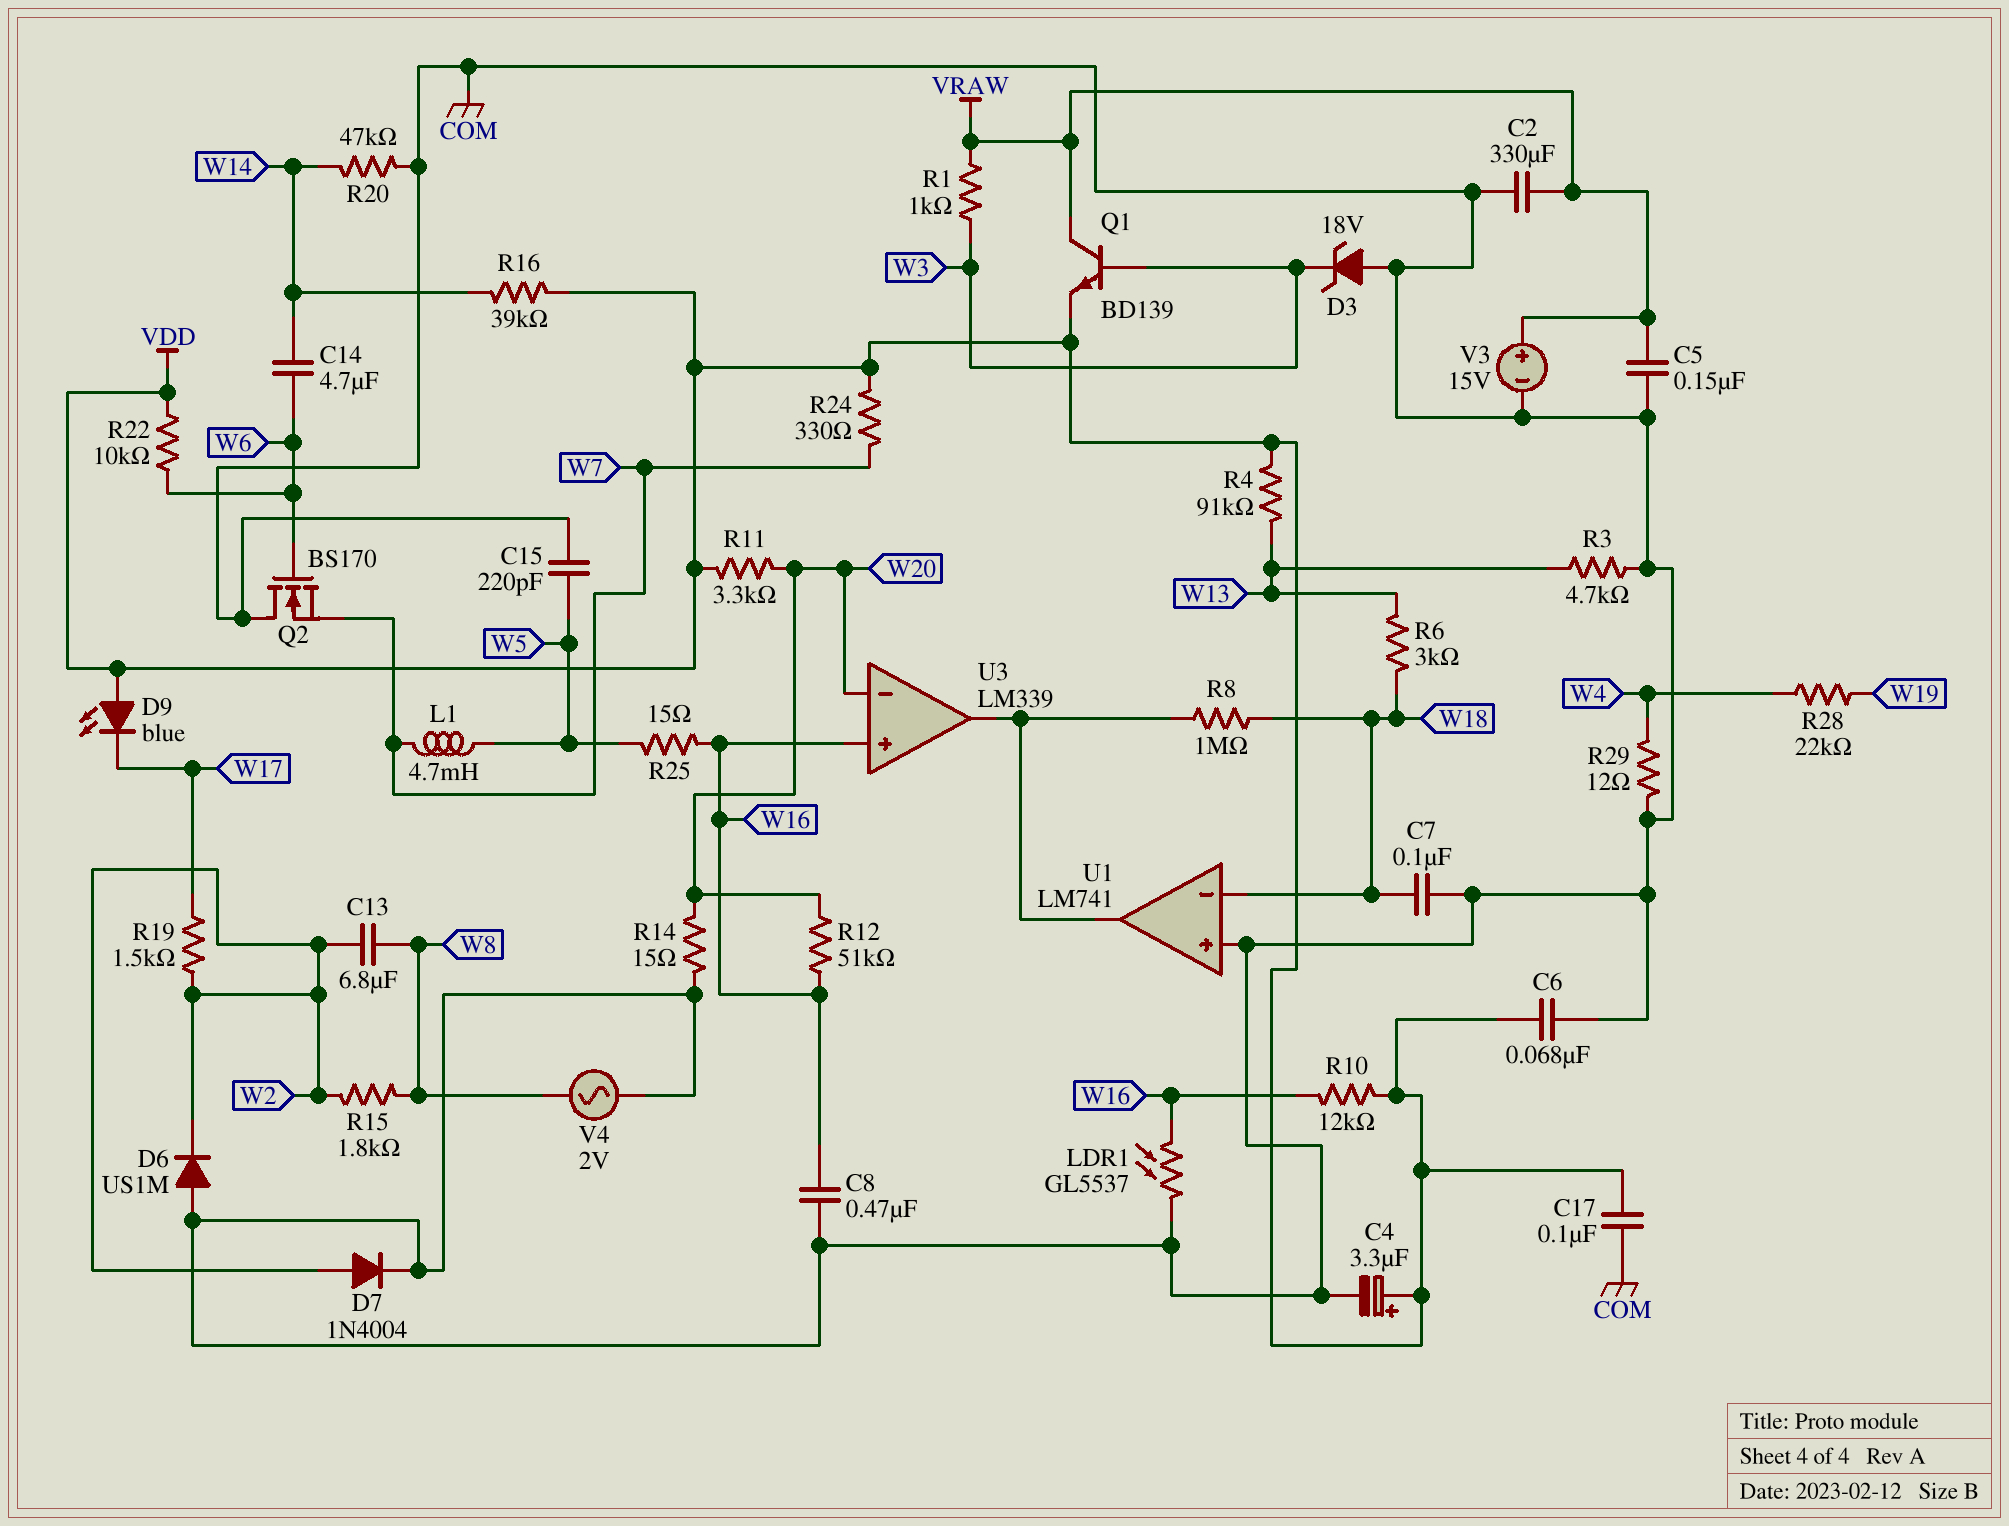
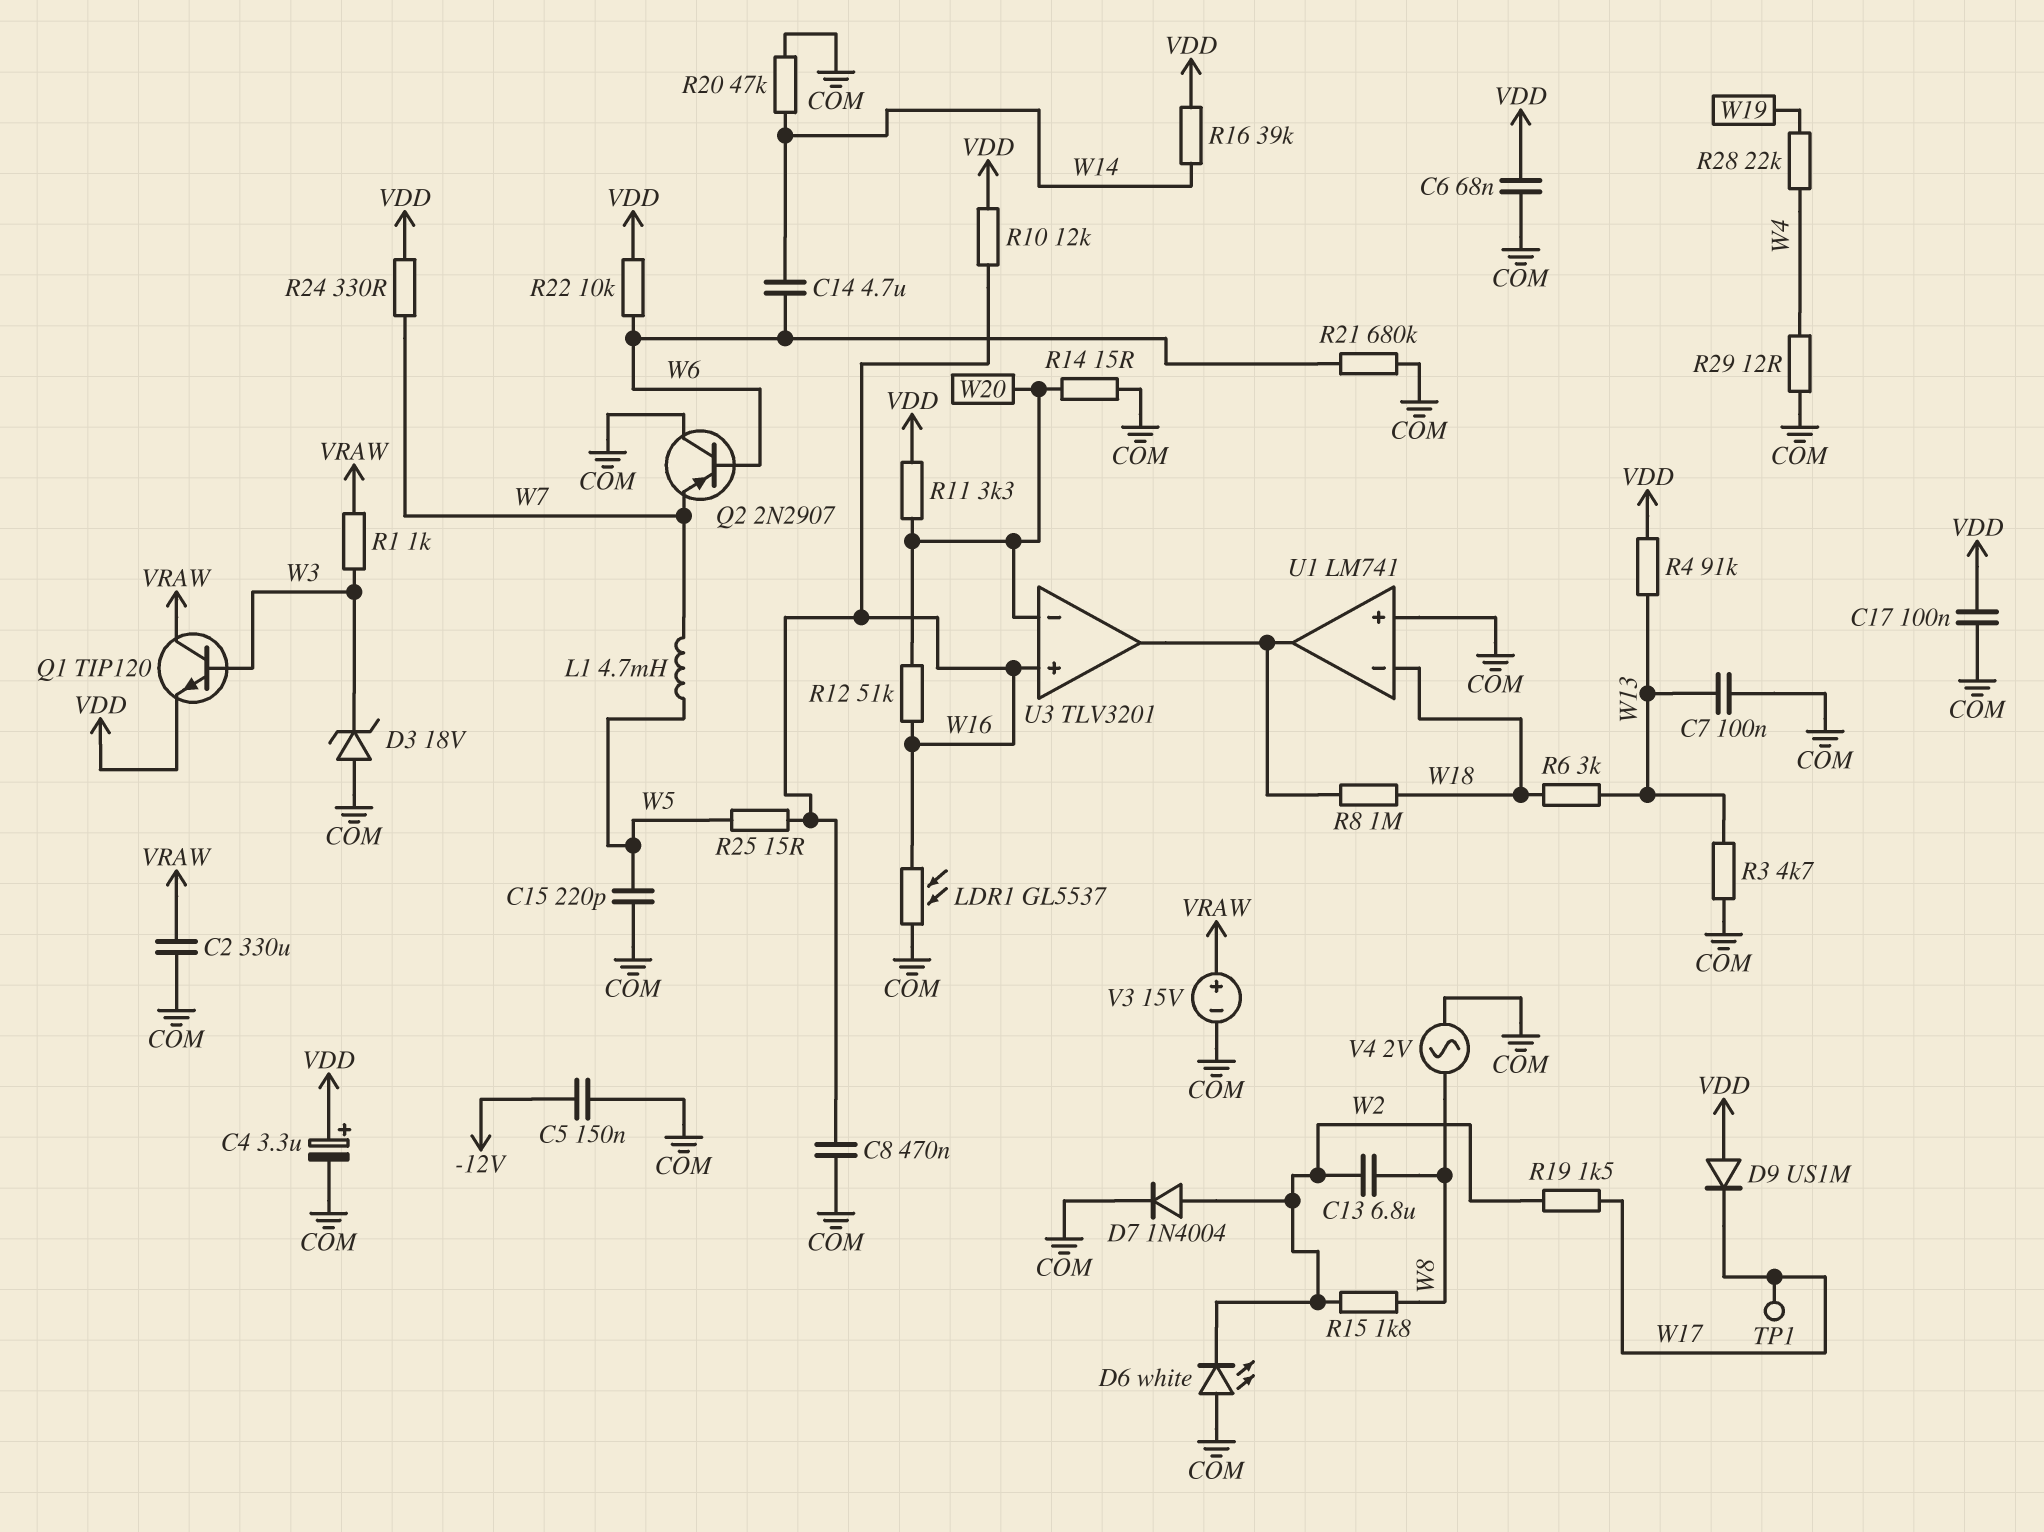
C5: 150nF (COM, VRAW) -> 150nF (-12V, COM)
C7: 100nF (COM, W18) -> 100nF (COM, W13)
D6: diode US1M (A COM, K W2) -> LED white (A COM, K W2)
D9: LED blue (A VDD, K W17) -> diode US1M (A VDD, K W17)
Q1: NPN BD139 (B W3, C VRAW, E VDD) -> NPN TIP120 (B W3, C VRAW, E VDD)
Q2: NMOS BS170 (G W6, D COM, S W7) -> PNP 2N2907 (B W6, C COM, E W7)
R21: none -> 680k (COM, W6)
TP1: none -> test point (W17)
U3: LM339 -> TLV3201

